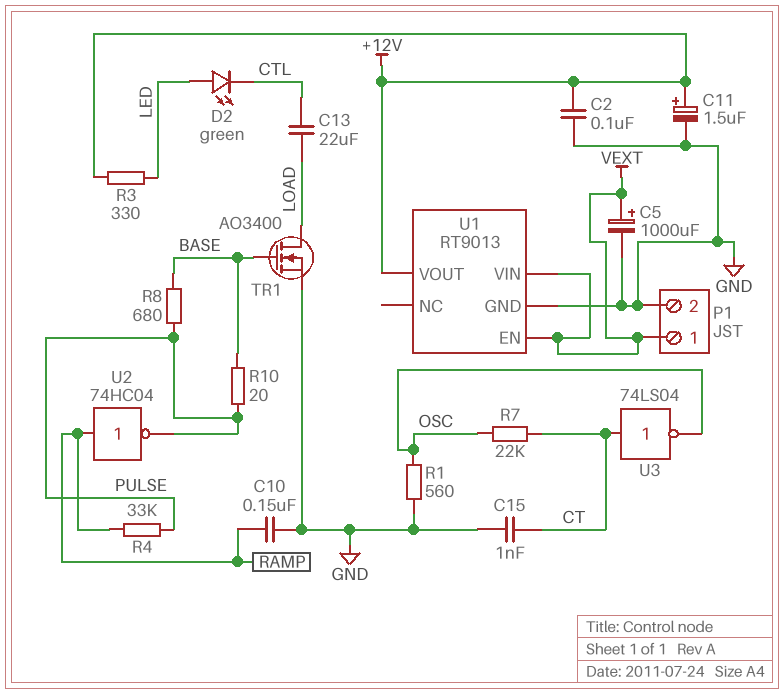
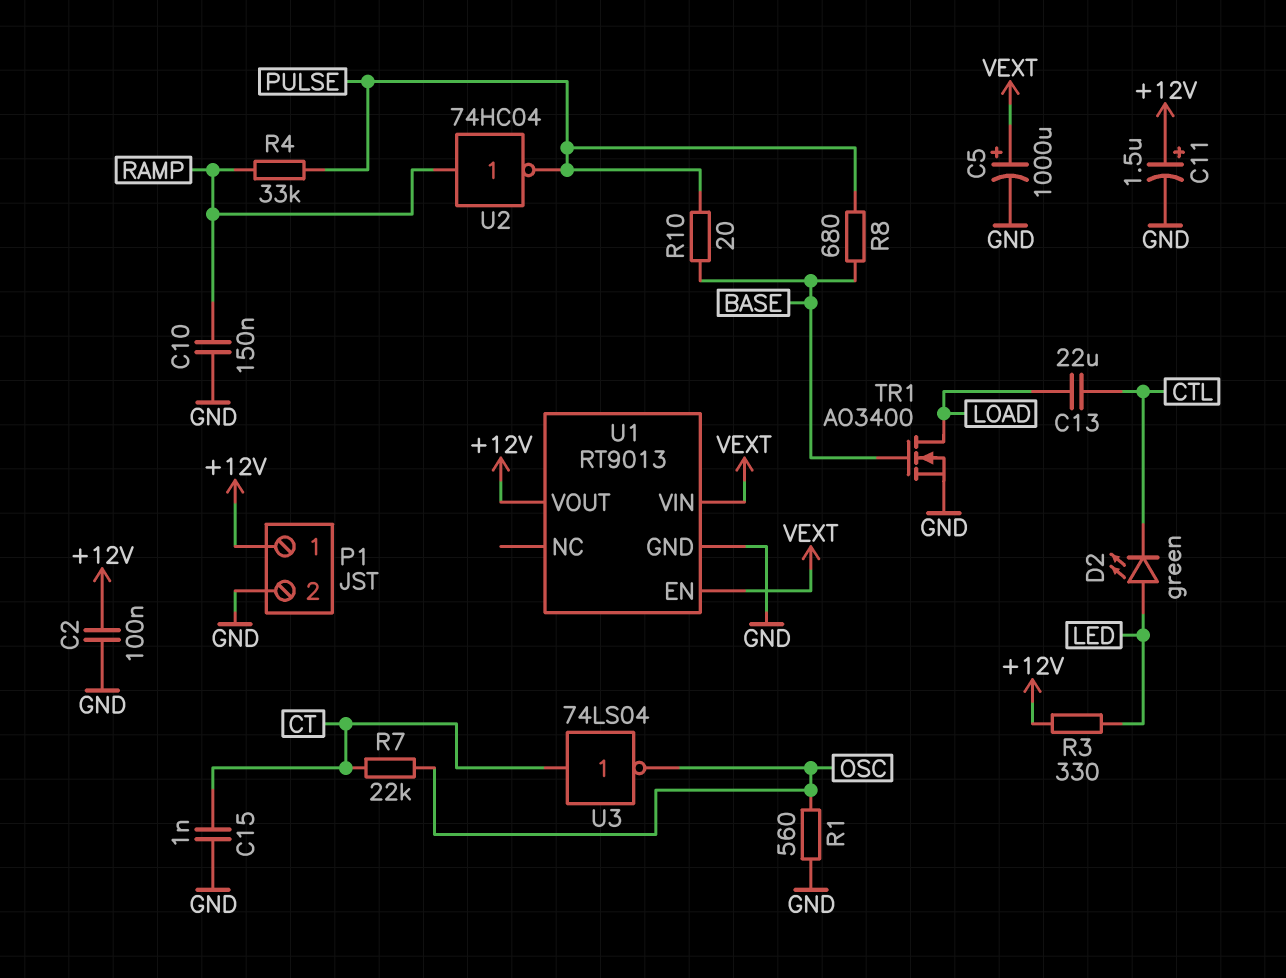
P1 pin 1: VEXT -> +12V

